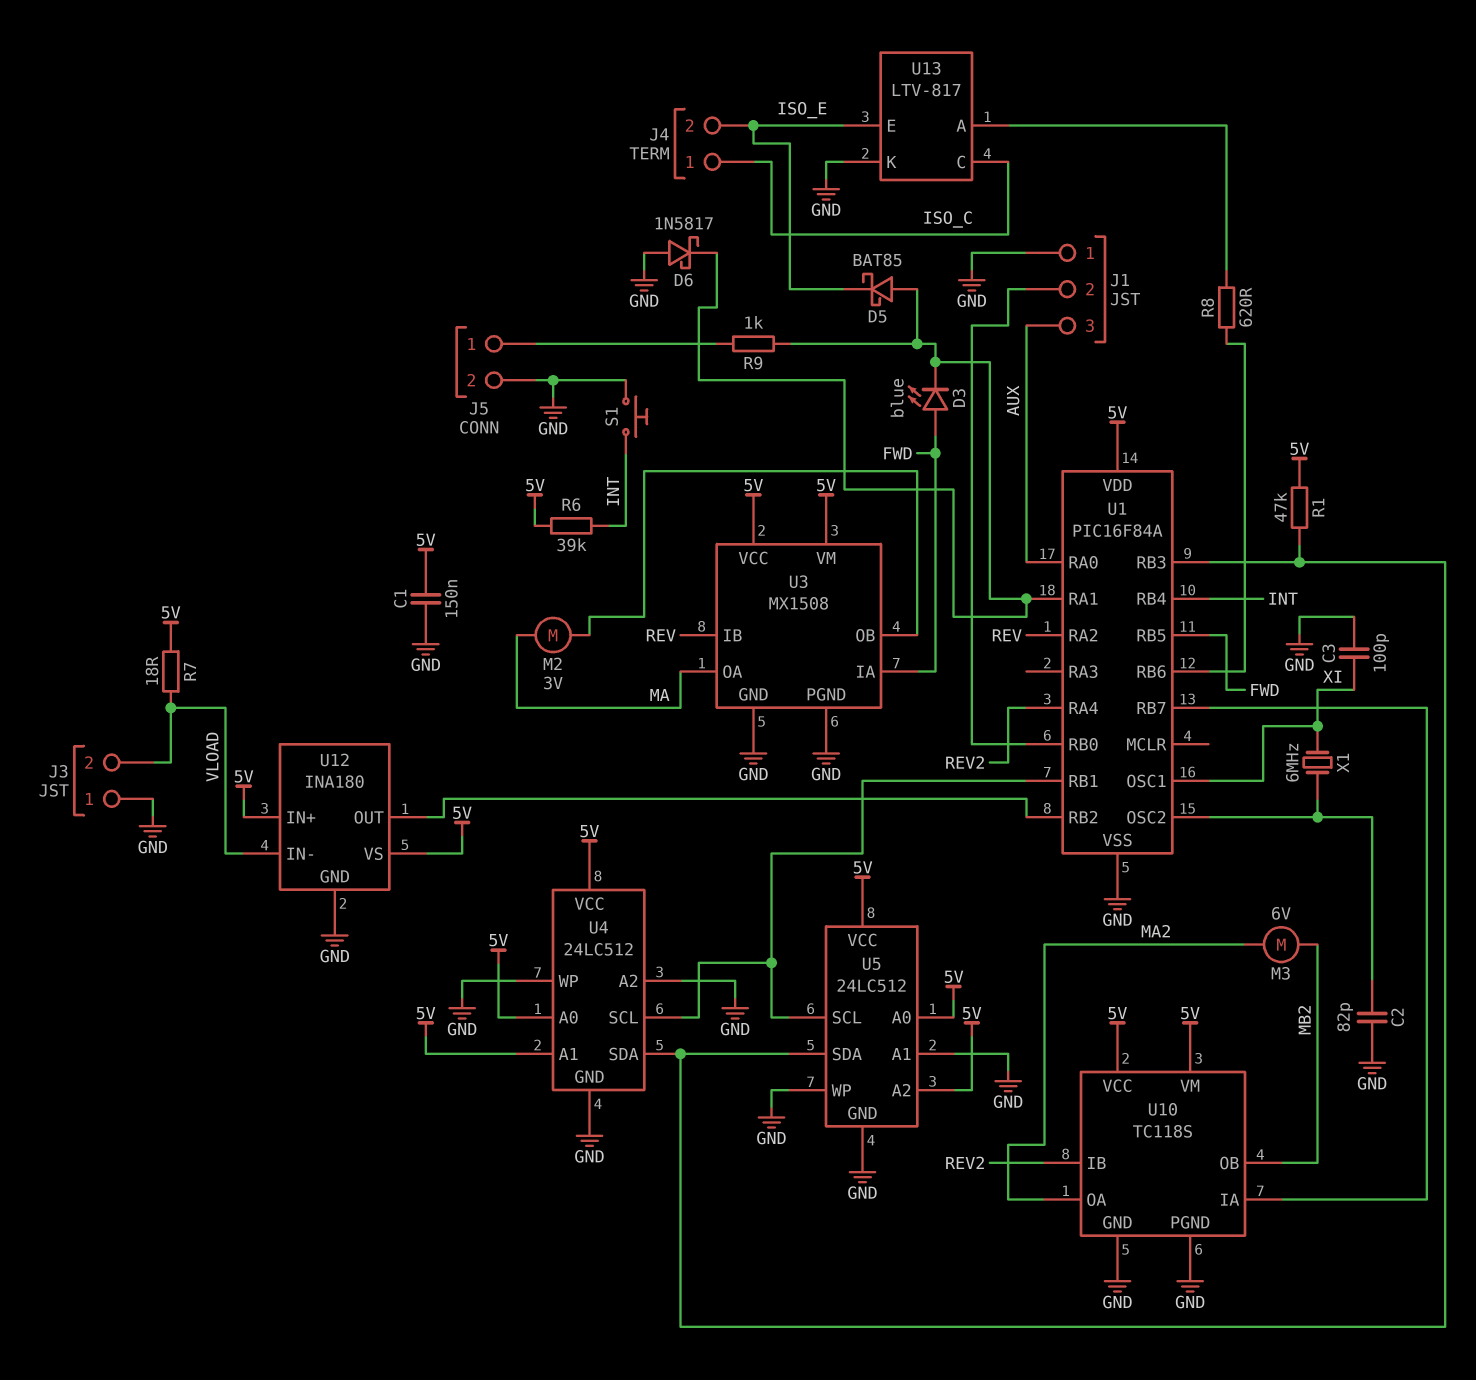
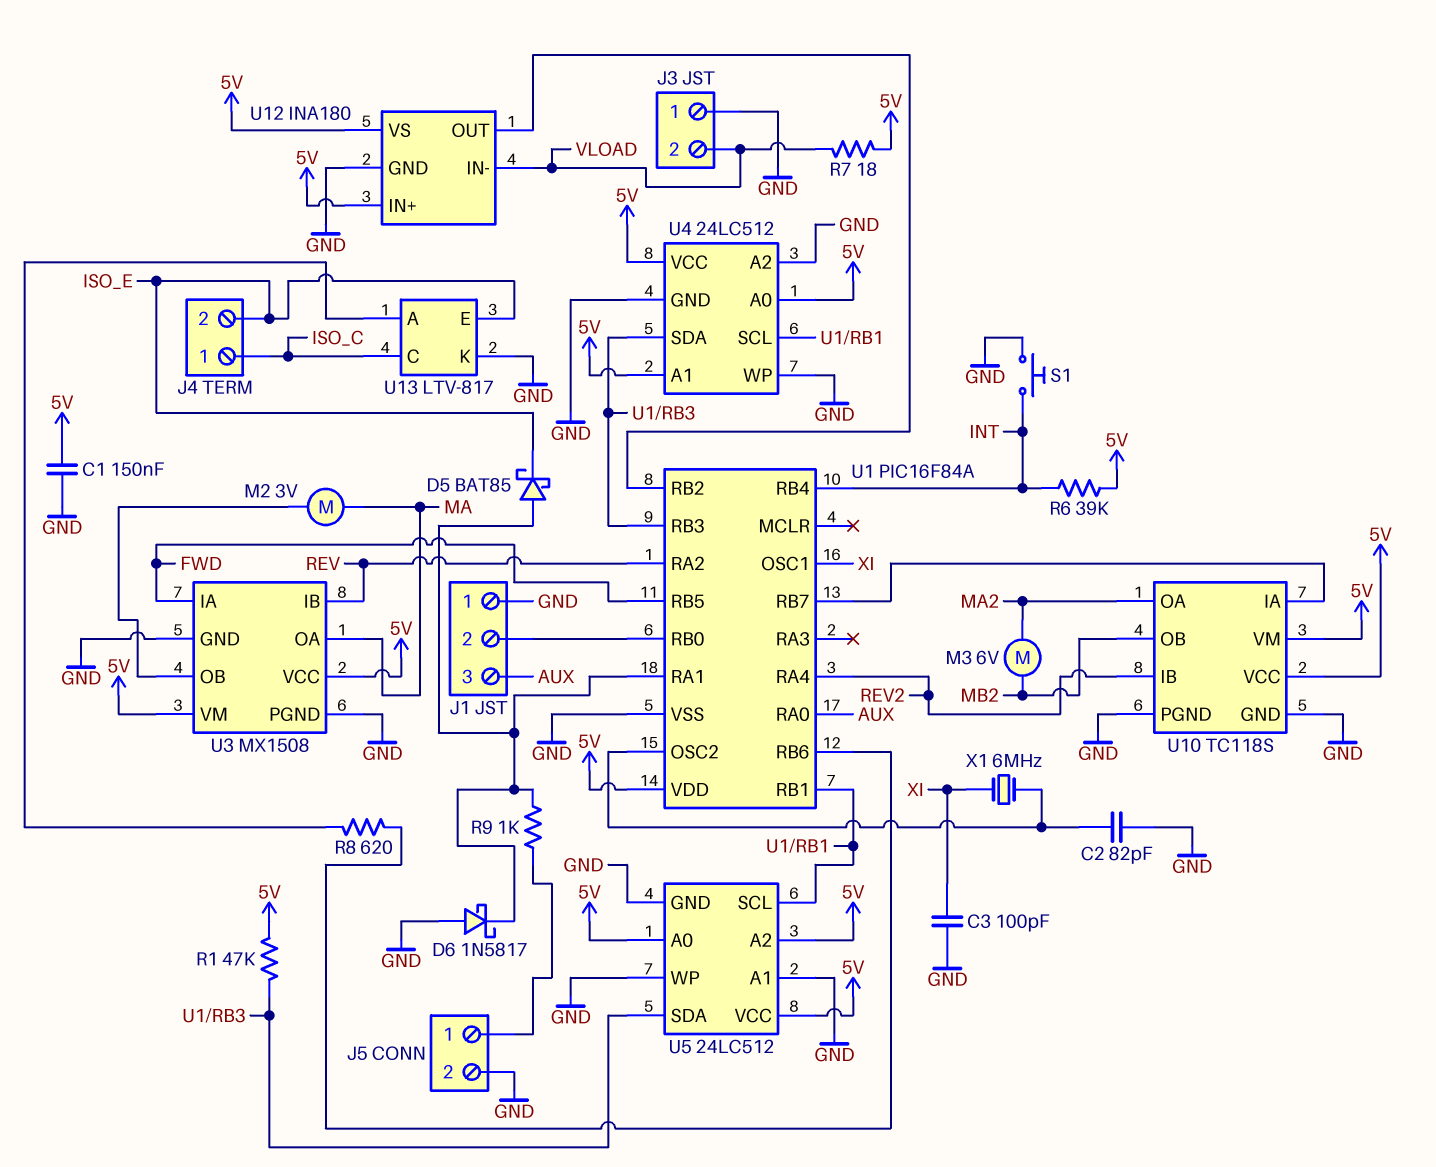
D3: LED blue (A FWD, K U1/RA1) -> none

